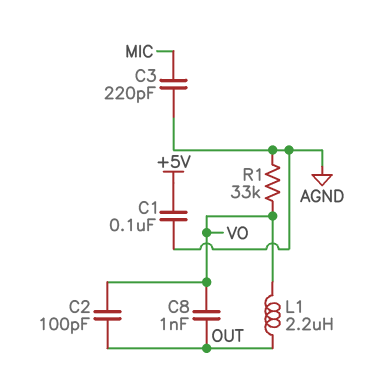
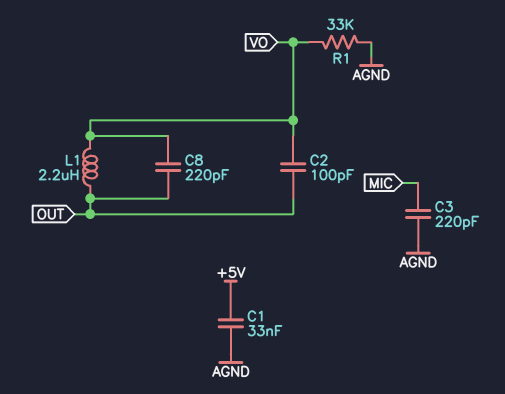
C1: 100nF (+5V, AGND) -> 33nF (+5V, AGND)
C8: 1nF (OUT, VO) -> 220pF (OUT, VO)

